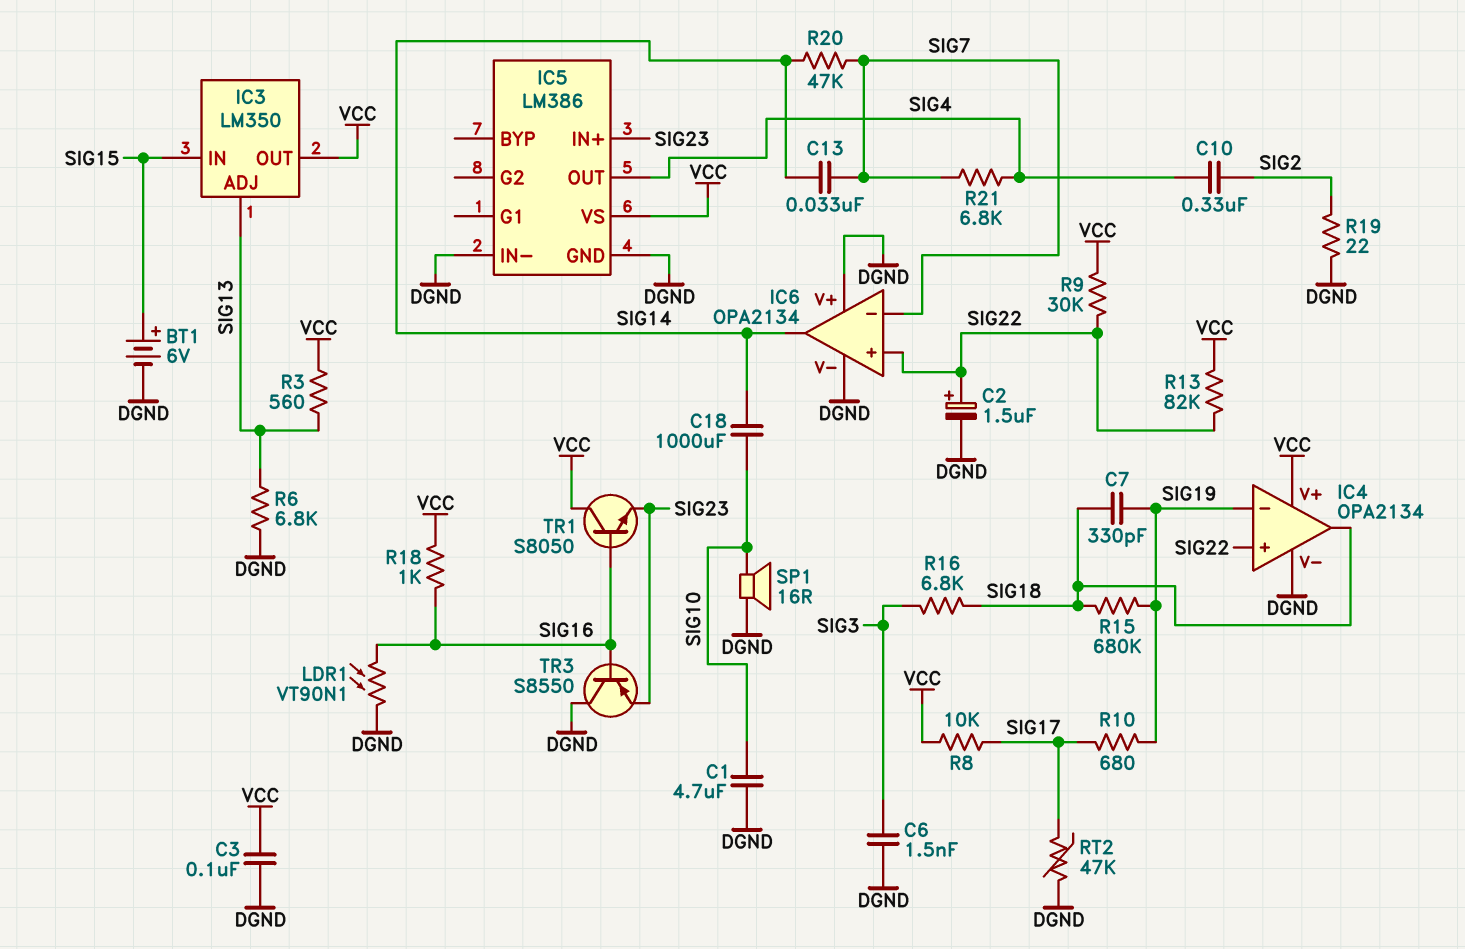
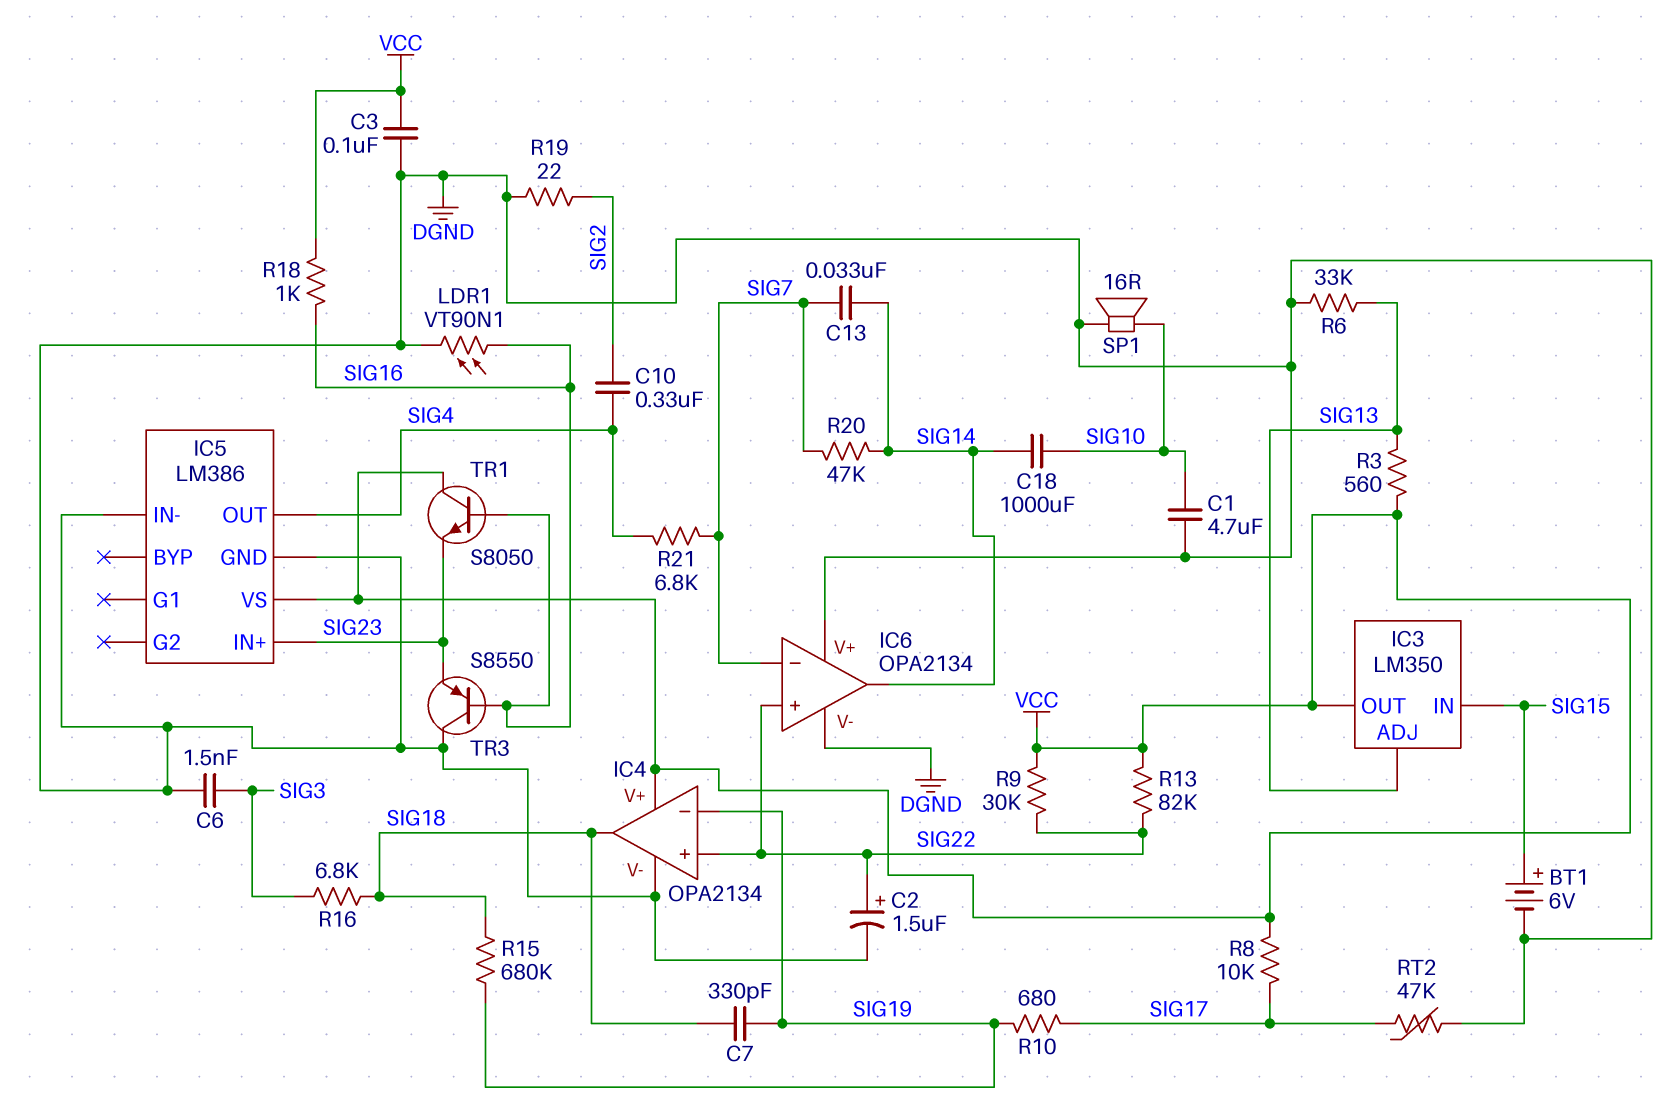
R6: 6.8k (DGND, SIG13) -> 33k (DGND, SIG13)

